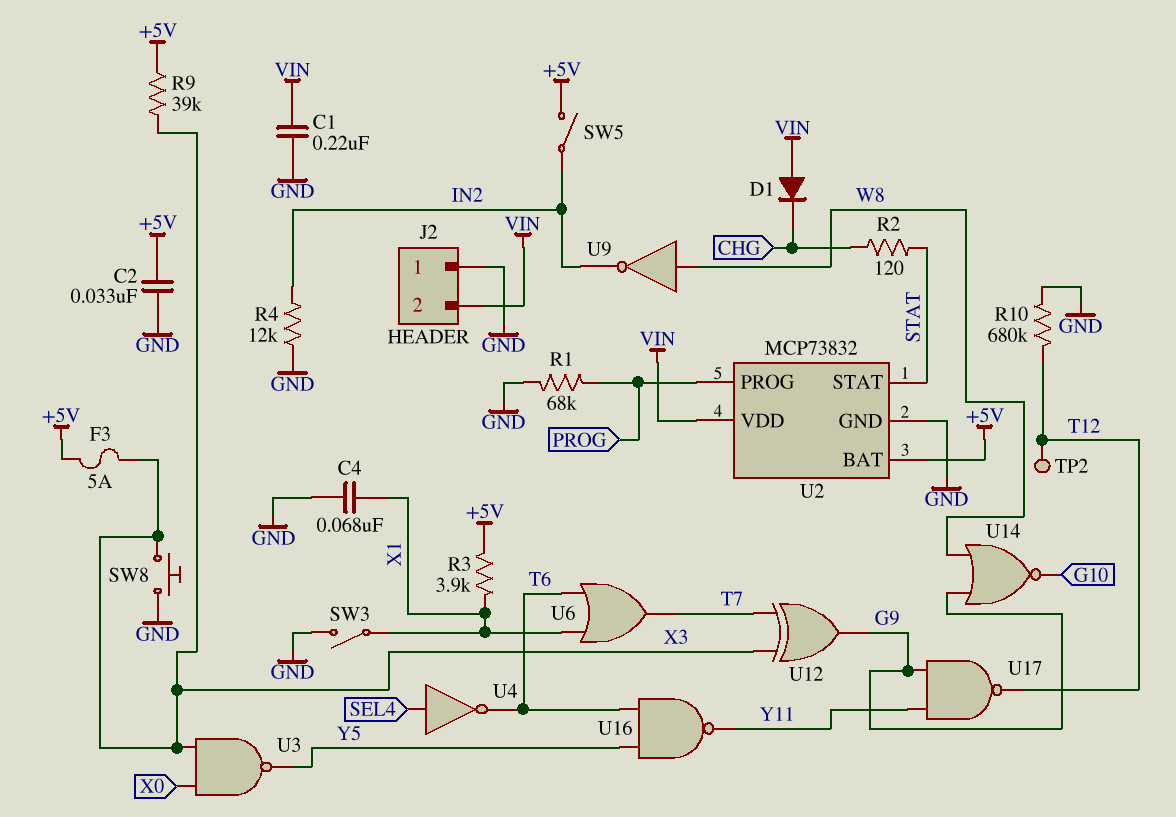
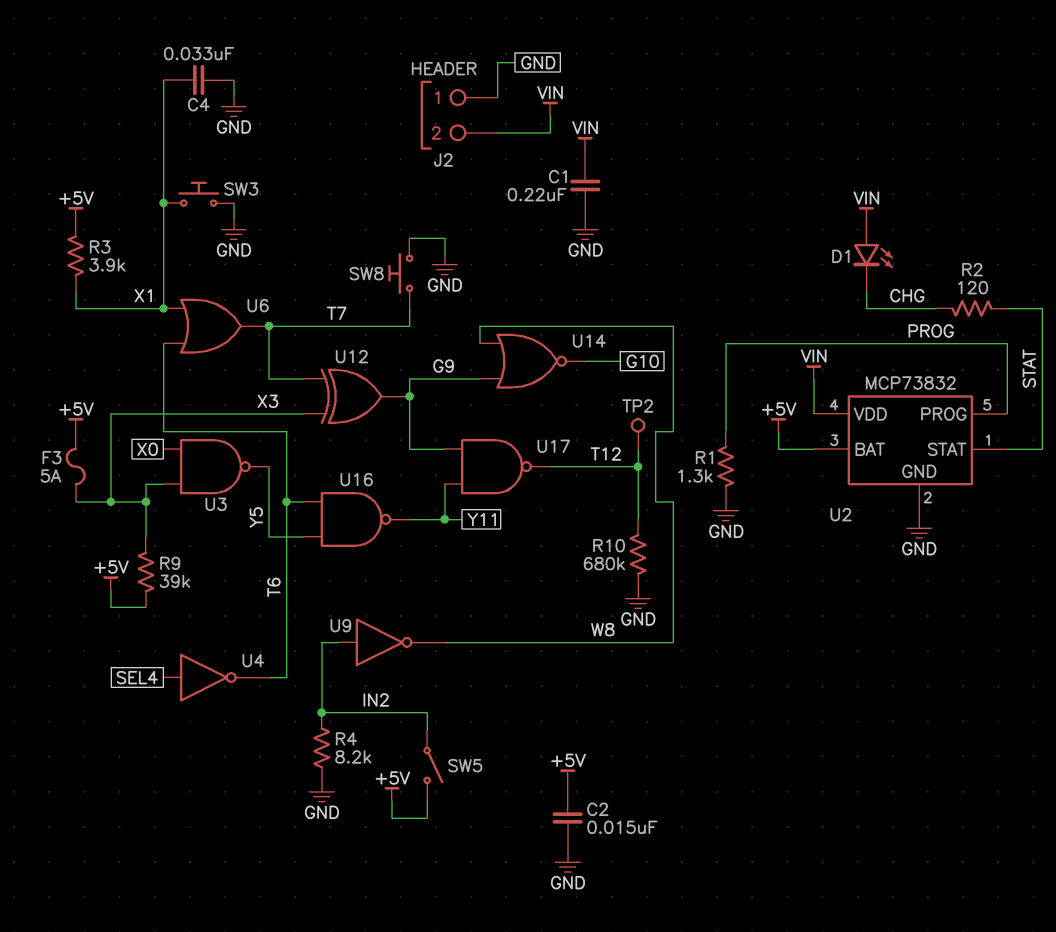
C2: 33nF (+5V, GND) -> 15nF (+5V, GND)
C4: 68nF (GND, X1) -> 33nF (GND, X1)
D1: diode (A VIN, K CHG) -> LED (A VIN, K CHG)
R1: 68k (GND, PROG) -> 1.3k (GND, PROG)
R4: 12k (GND, IN2) -> 8.2k (GND, IN2)
SW3: switch (GND, X1) -> button (GND, X1)
SW8: button (GND, X3) -> button (GND, T7)
U9: NOT (in W8, out IN2) -> NOT (in IN2, out W8)

